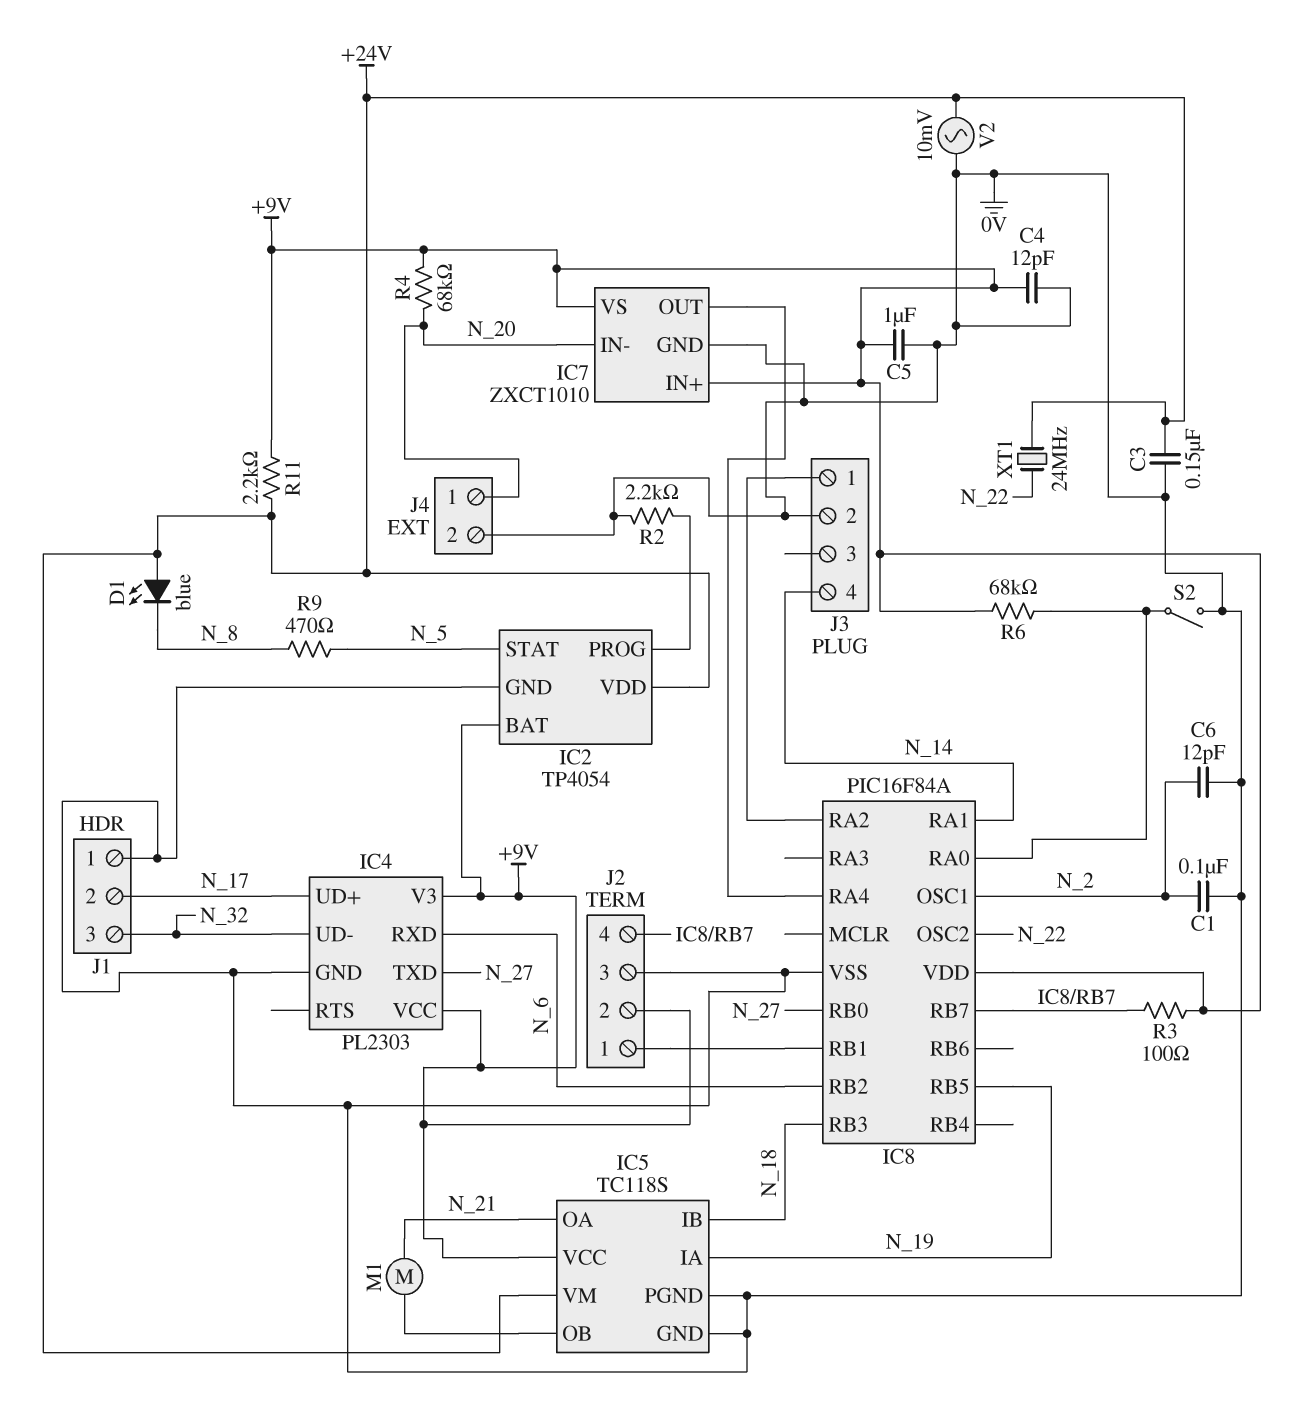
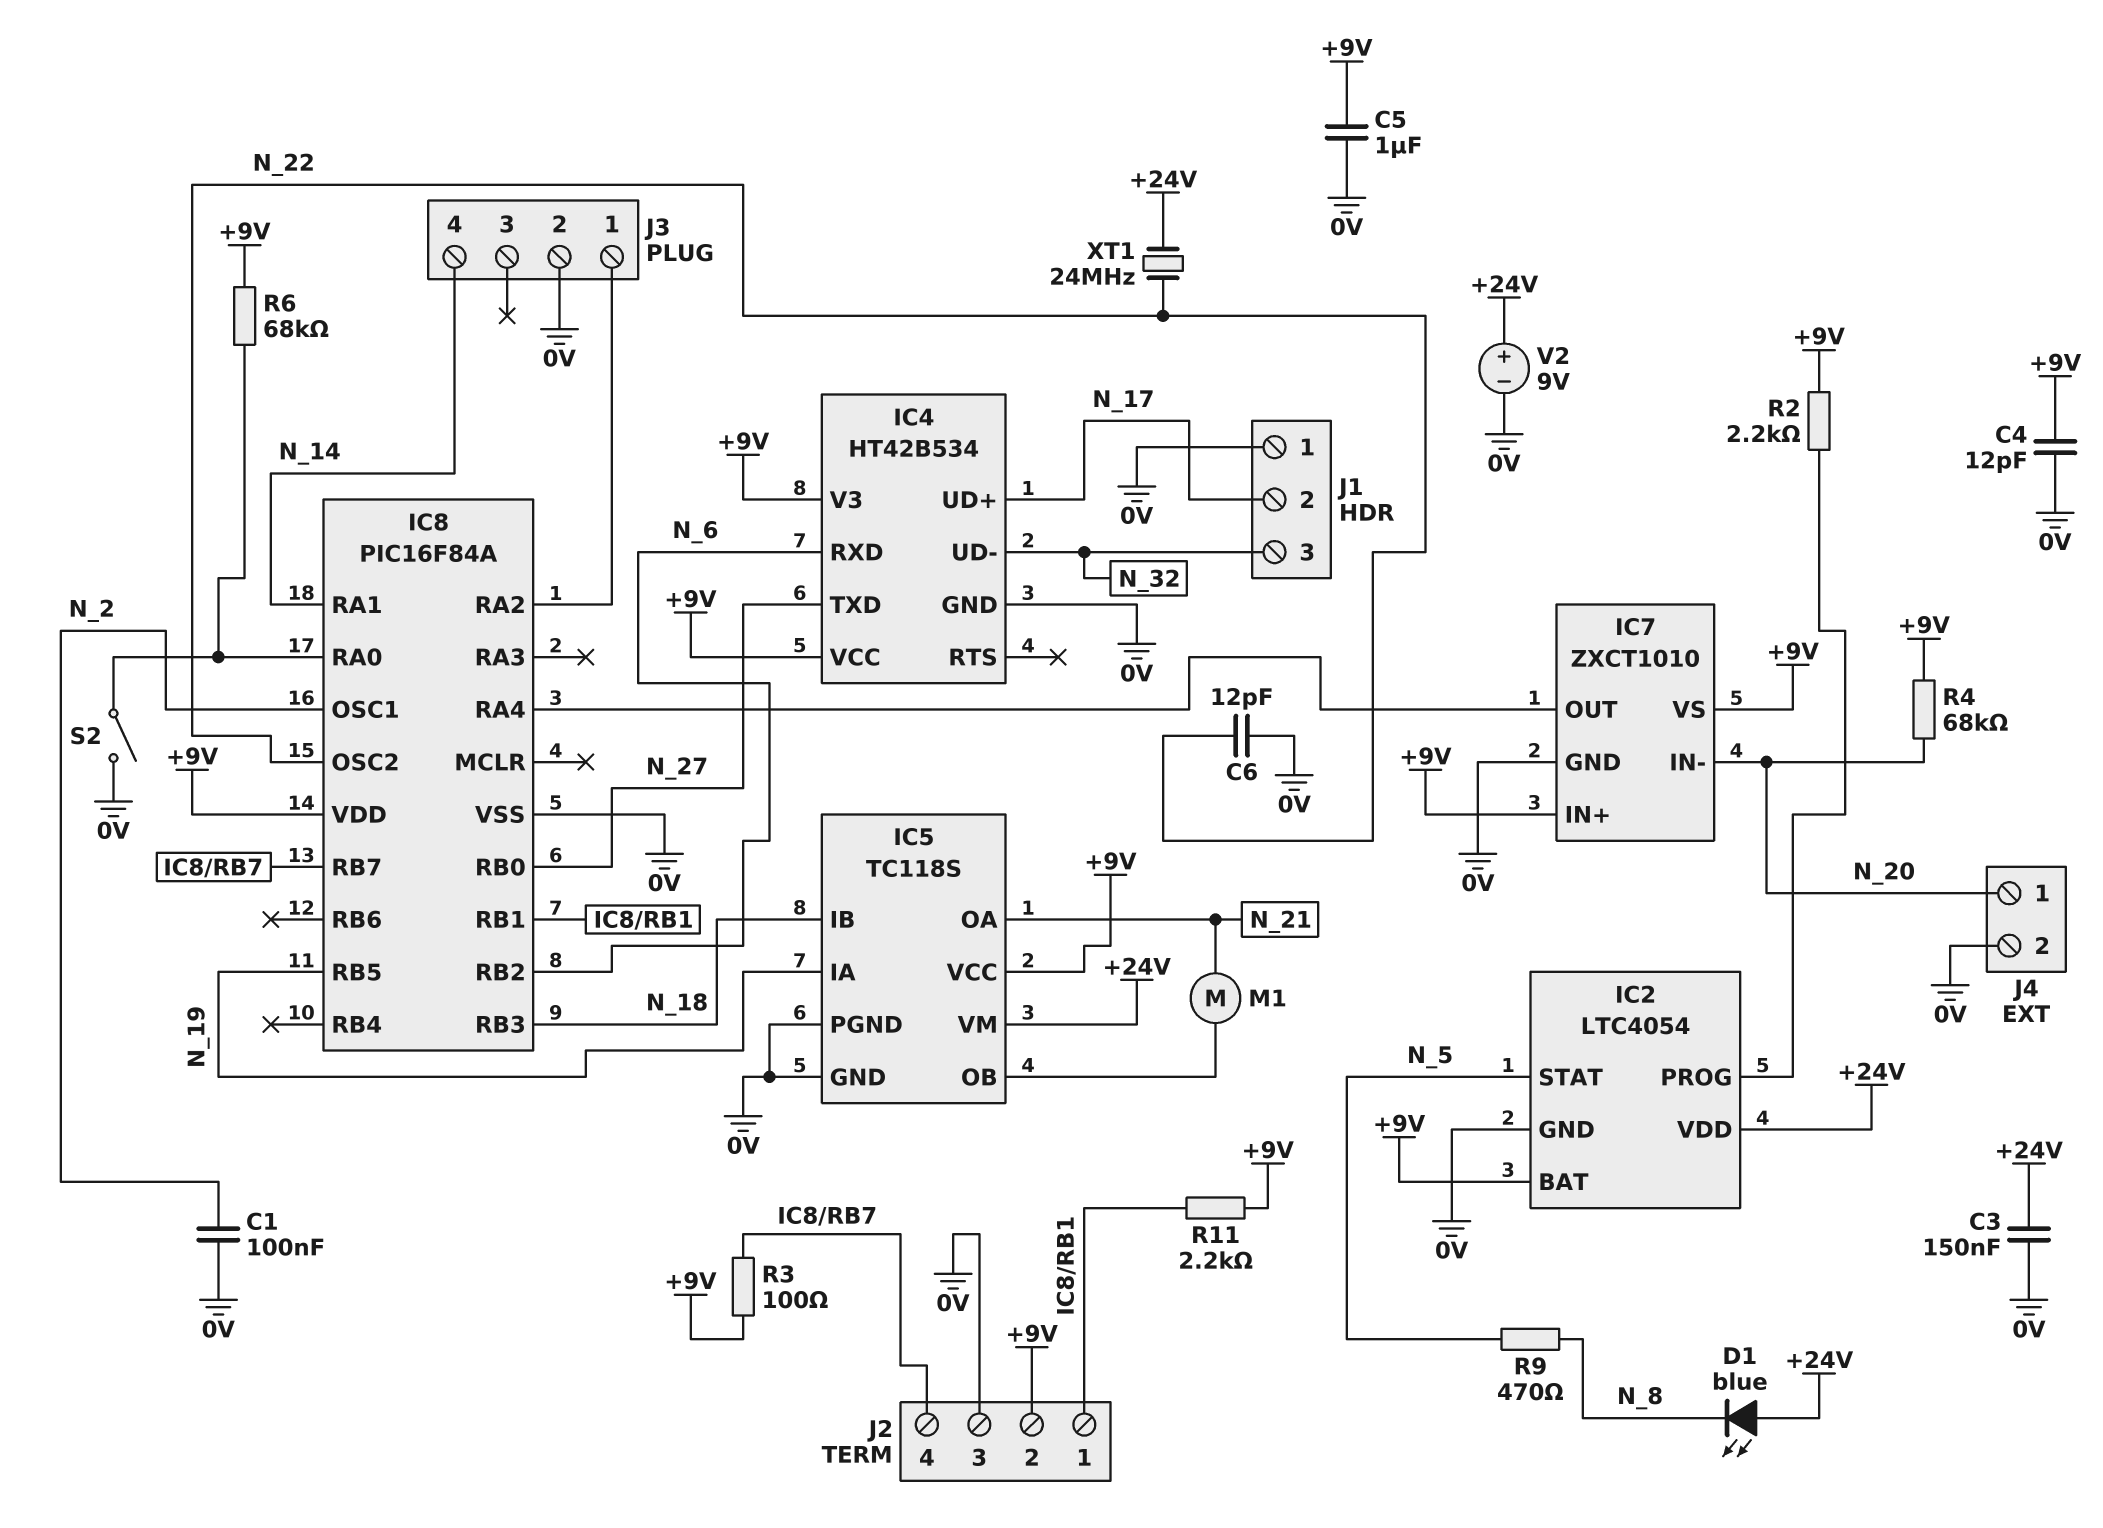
C6: 12pF (0V, N_2) -> 12pF (0V, N_22)
IC2: TP4054 -> LTC4054
IC4: PL2303 -> HT42B534
R2: 2.2k (0V, IC2/PROG) -> 2.2k (+9V, IC2/PROG)
R11: 2.2k (+9V, +24V) -> 2.2k (+9V, IC8/RB1)
V2: AC 10mV (+24V, 0V) -> 9V (plus +24V, minus 0V)

